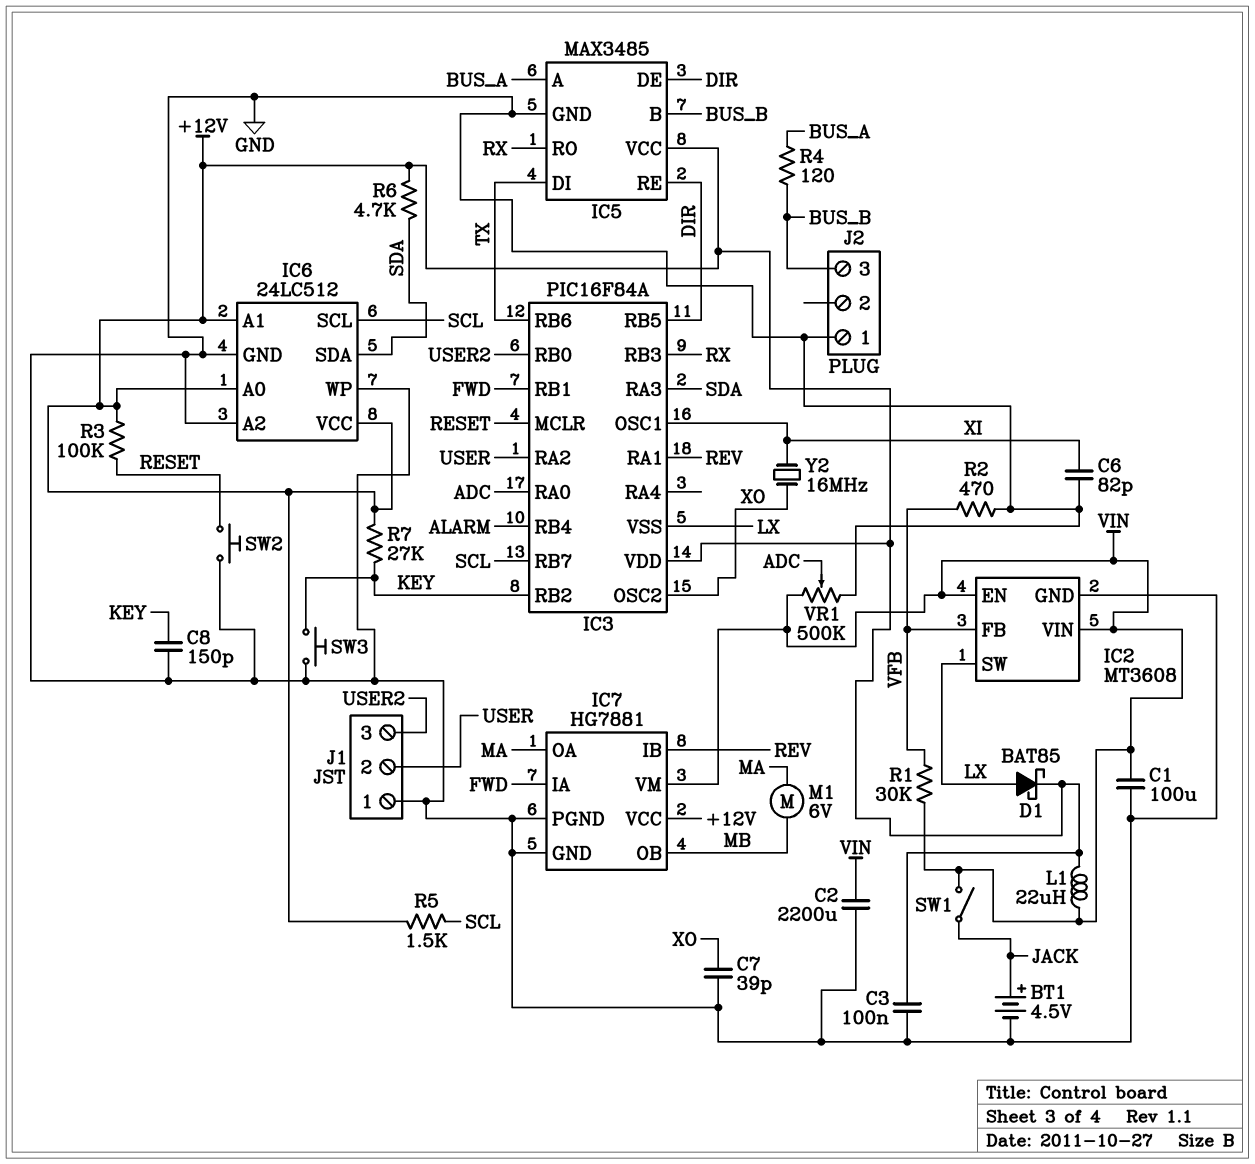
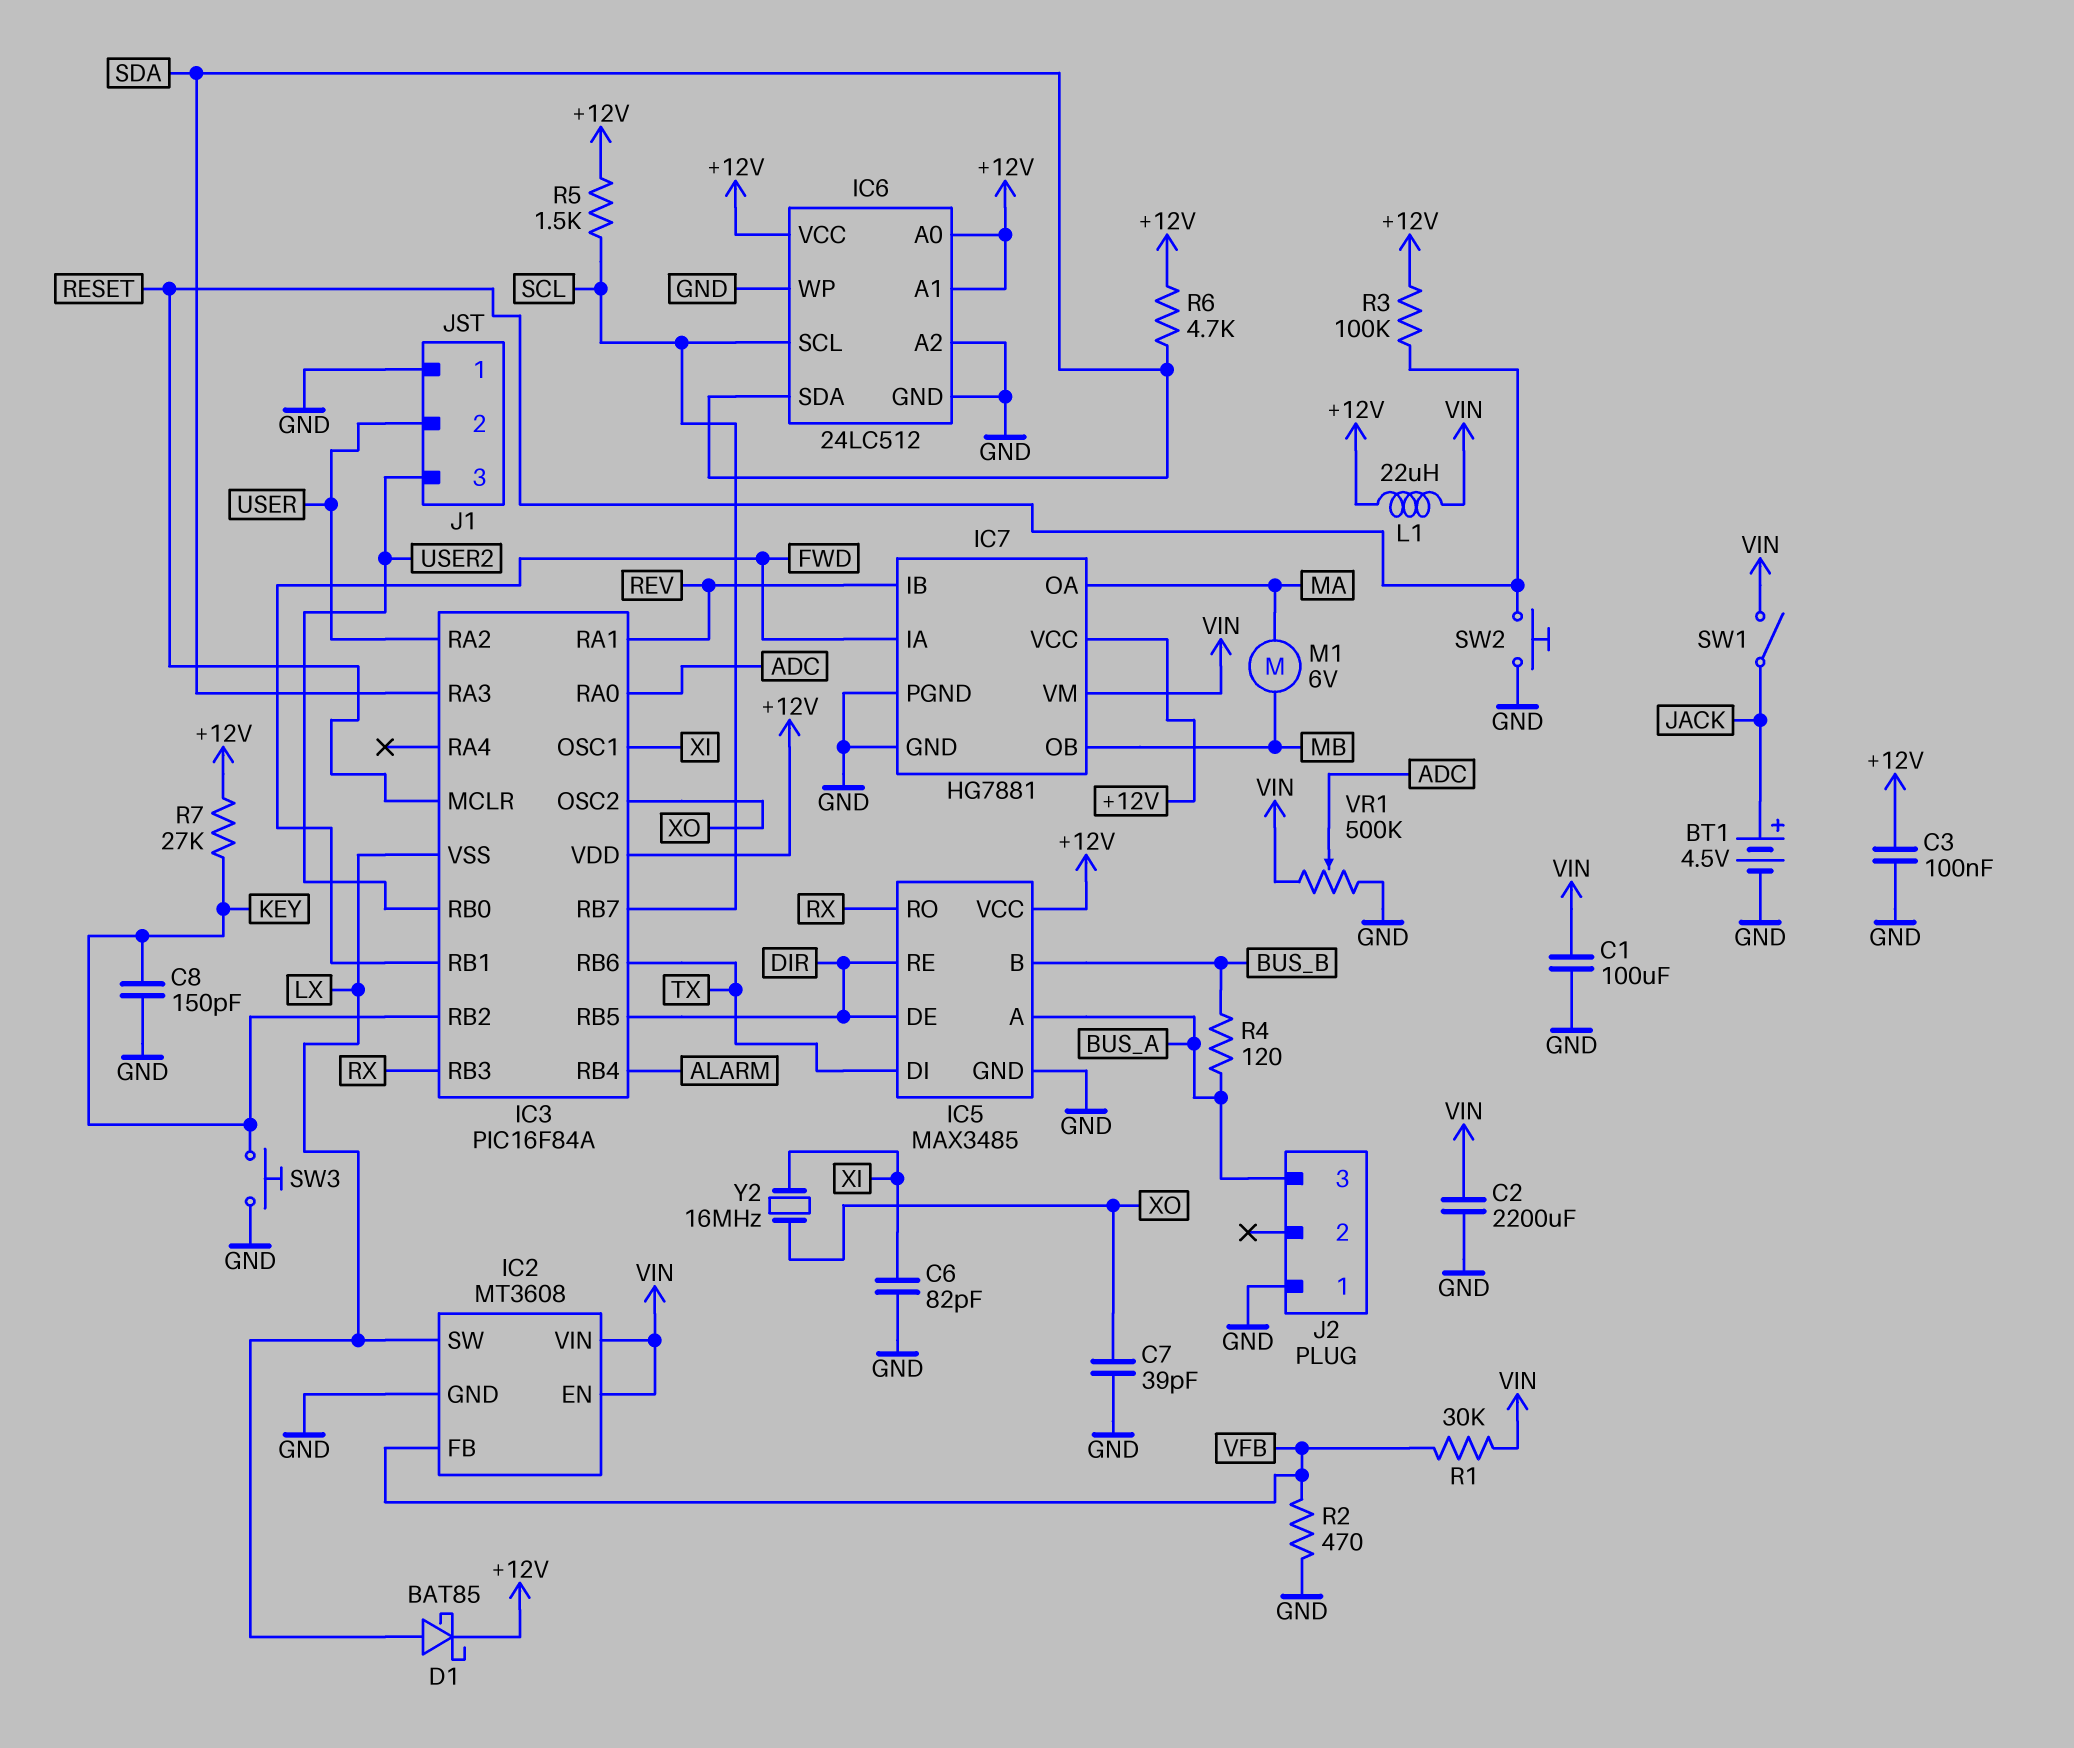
J2 pin 3: BUS_B -> BUS_A

